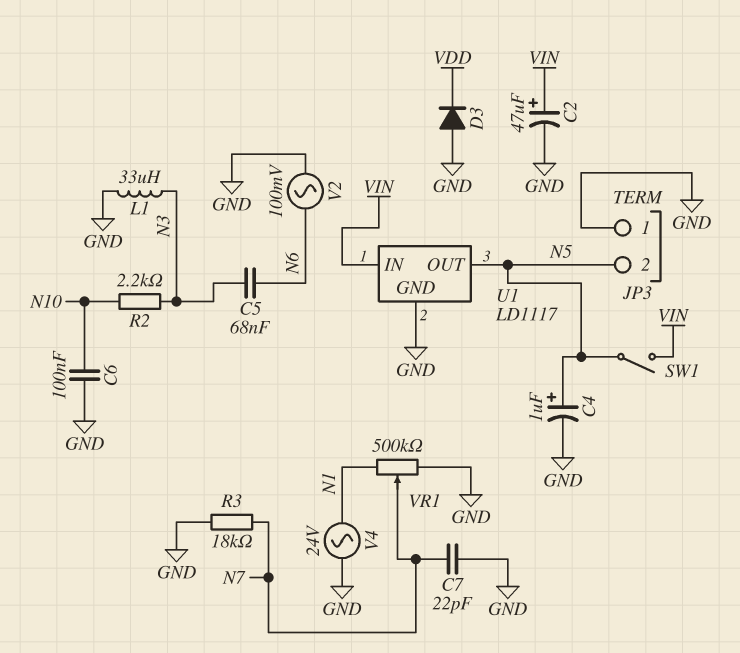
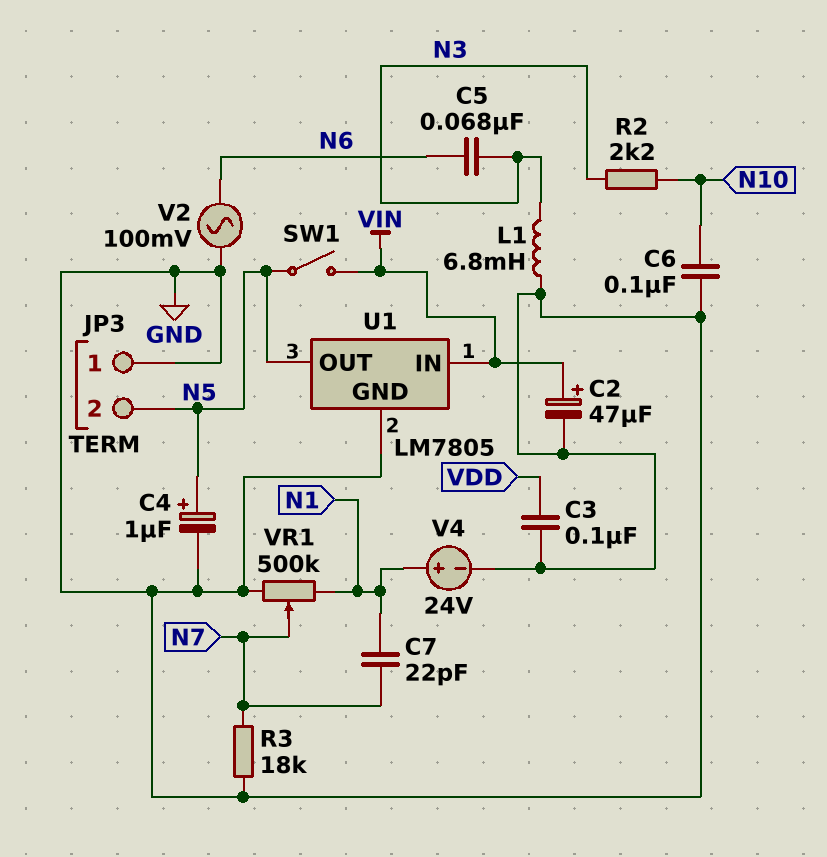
C3: none -> 100nF (GND, VDD)
C7: 22pF (GND, N7) -> 22pF (N1, N7)
D3: diode (A GND, K VDD) -> none
L1: 33uH (GND, N3) -> 6.8mH (GND, N3)
U1: LD1117 -> LM7805
V4: AC 24V (GND, N1) -> 24V (plus N1, minus GND)

